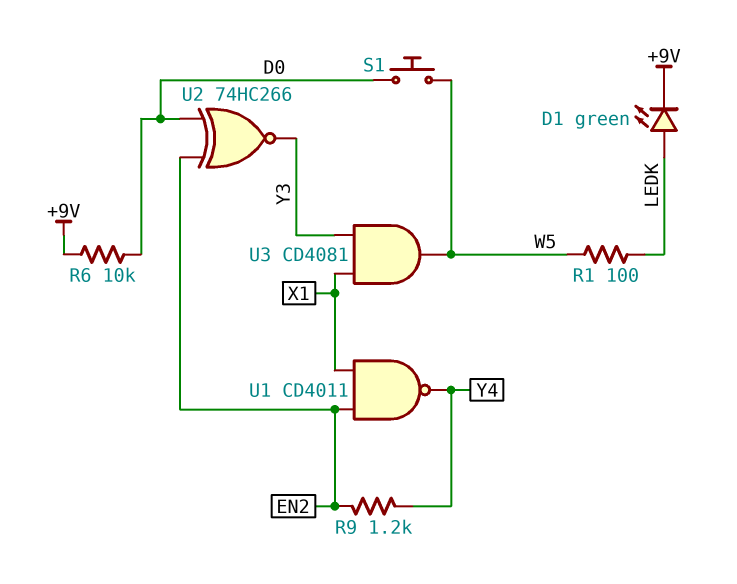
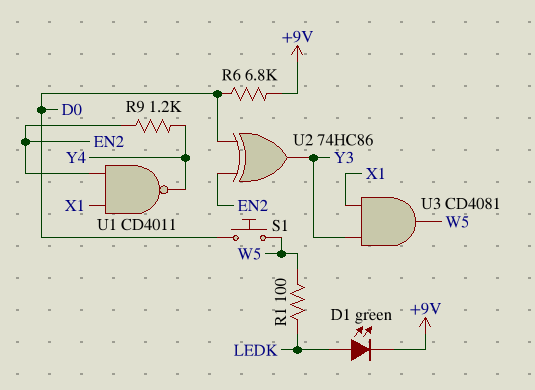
R6: 10k (+9V, D0) -> 6.8k (+9V, D0)
U2: XNOR 74HC266 (in D0, in EN2, out Y3) -> XOR 74HC86 (in D0, in EN2, out Y3)

